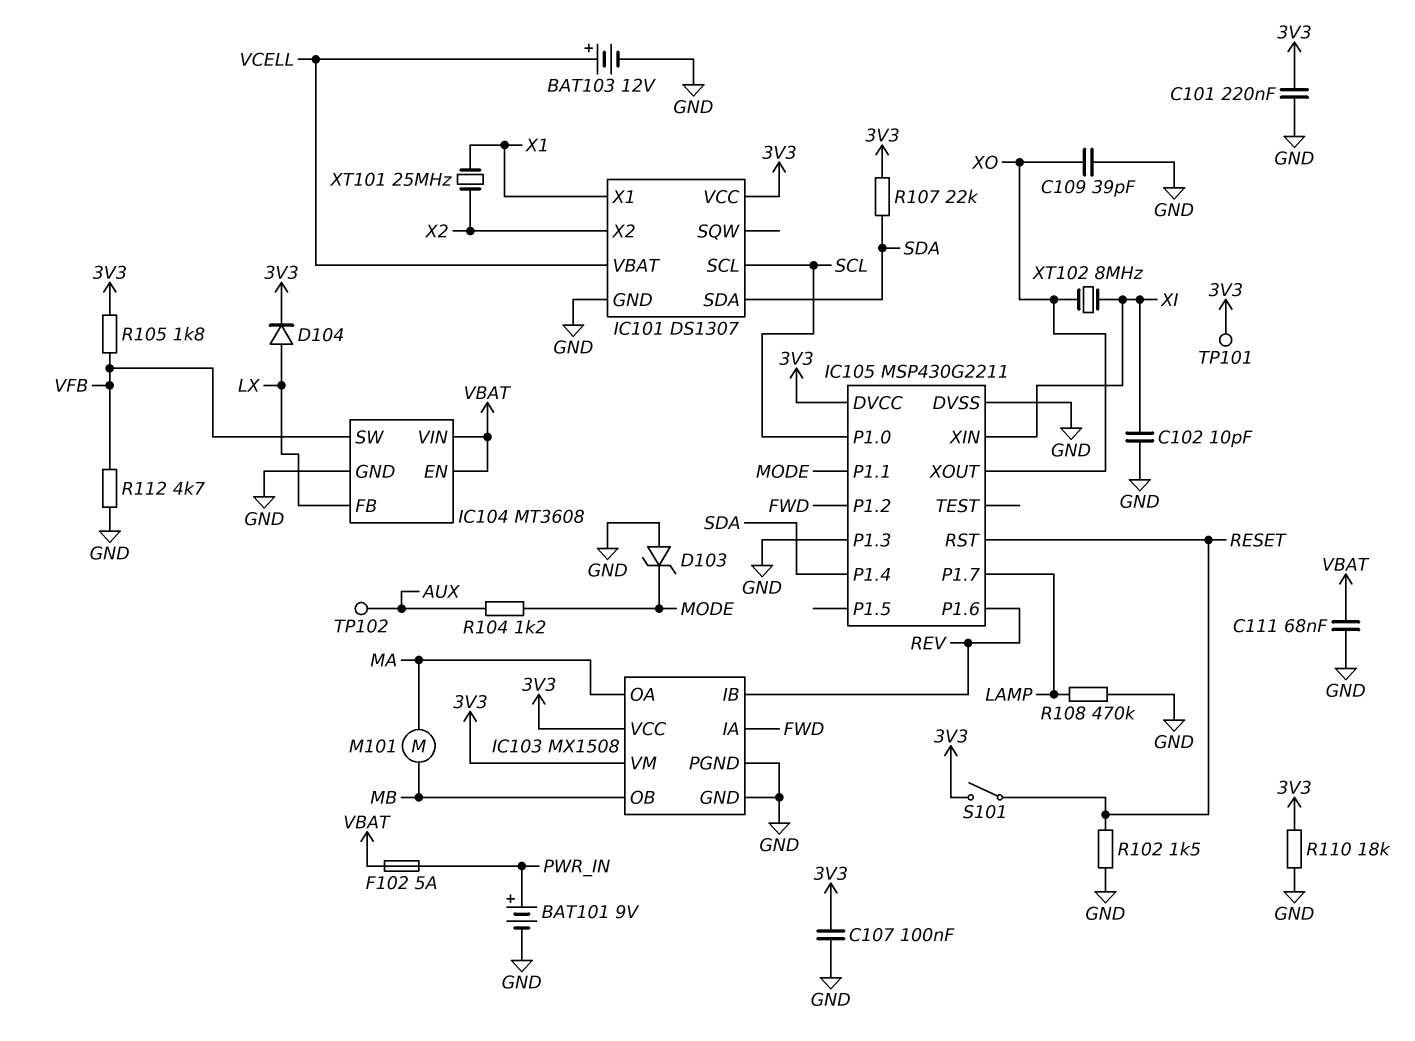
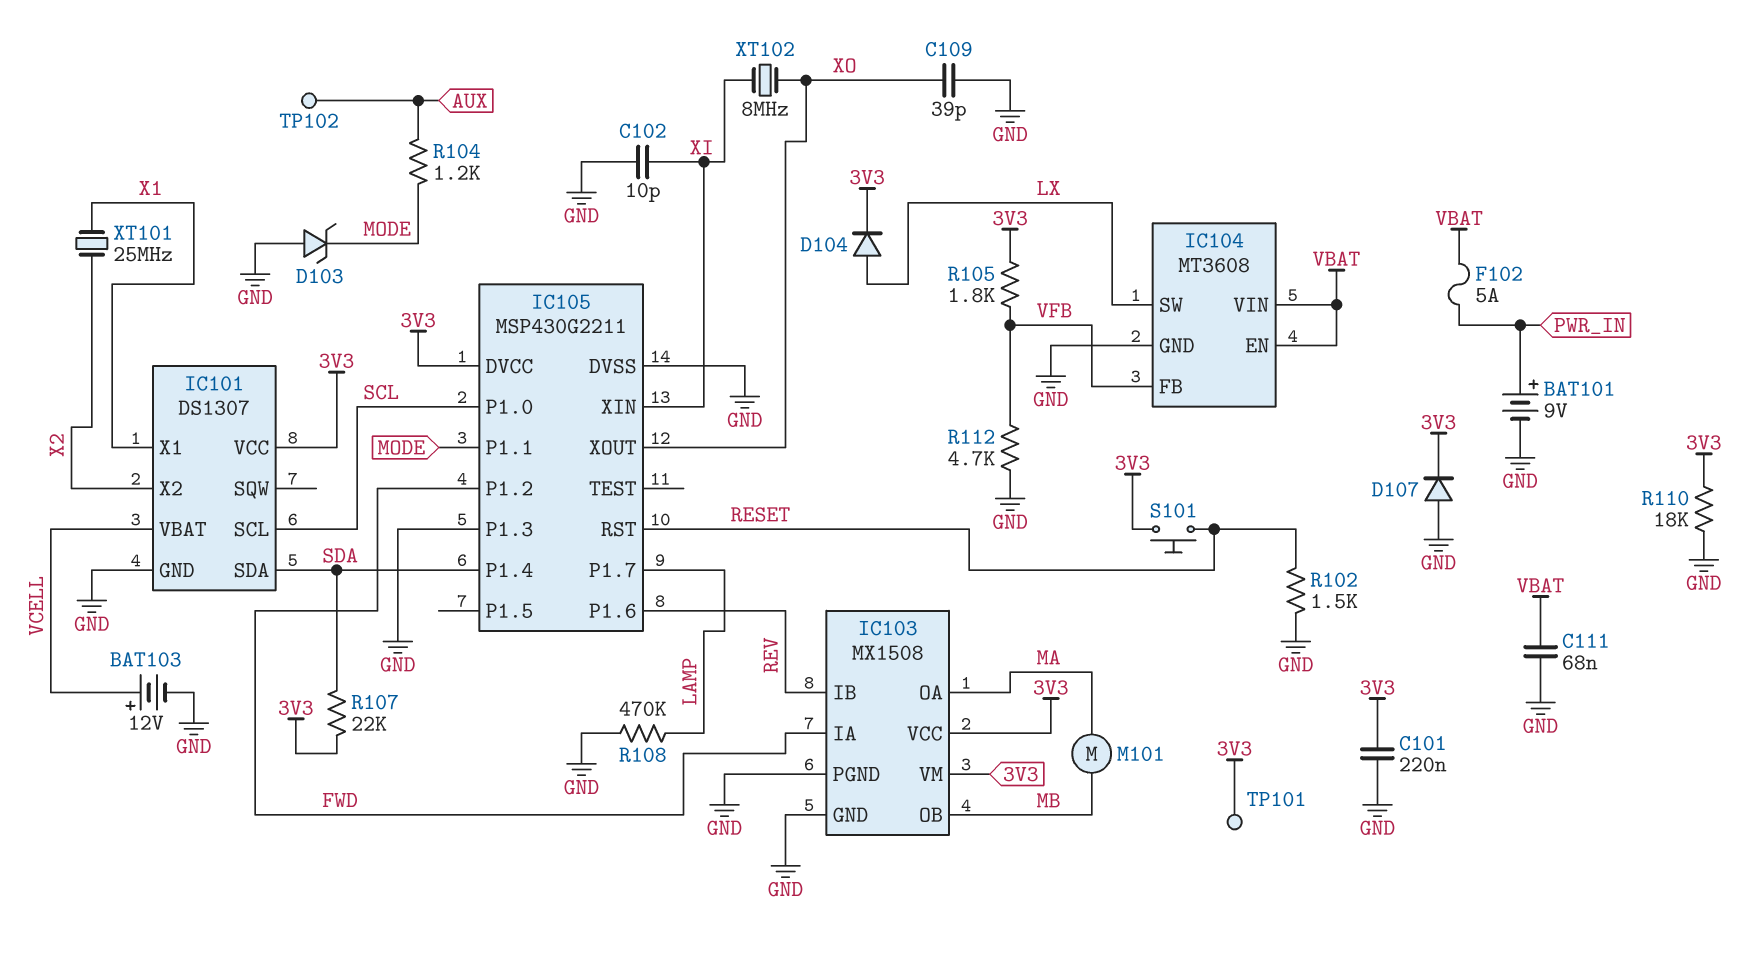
C107: 100nF (3V3, GND) -> none
D107: none -> diode (A GND, K 3V3)
IC104 pin FB: LX -> VFB
IC104 pin SW: VFB -> LX
S101: switch (3V3, RESET) -> button (3V3, RESET)

